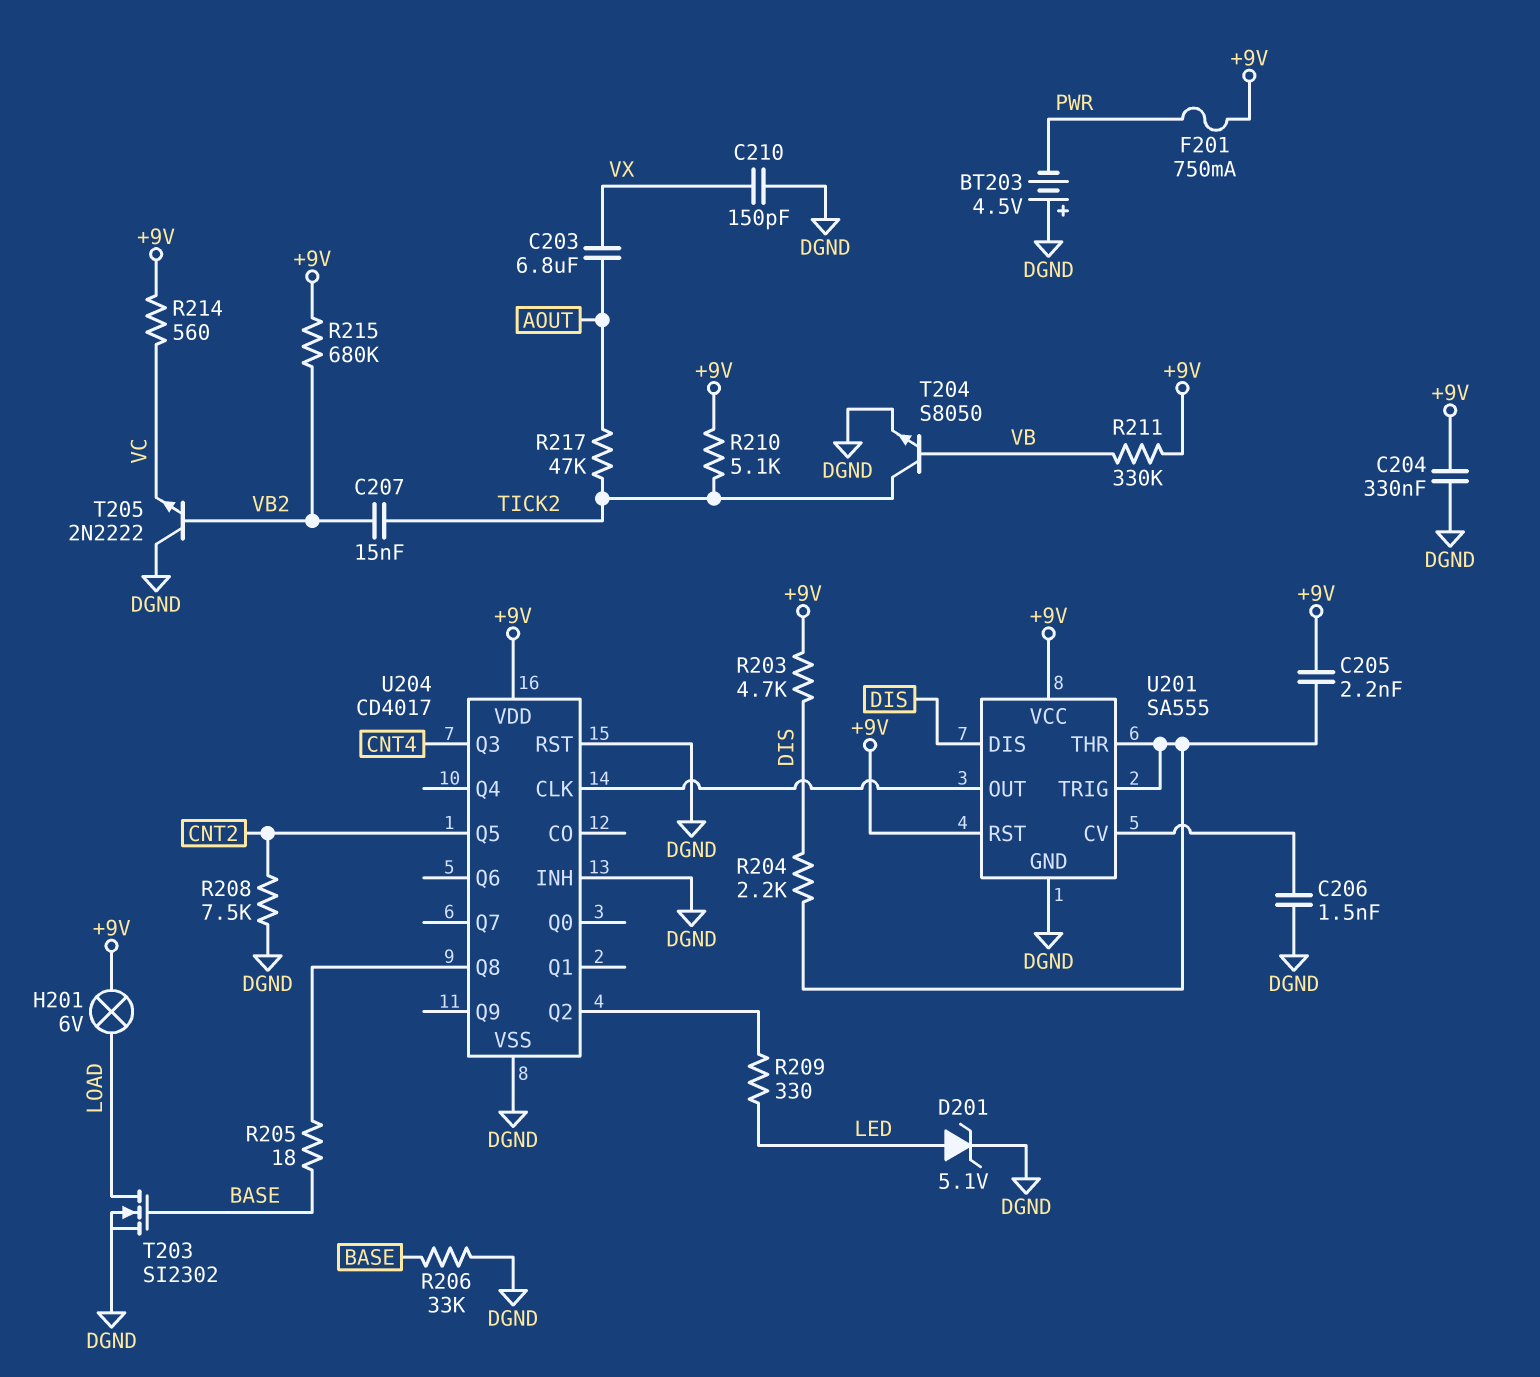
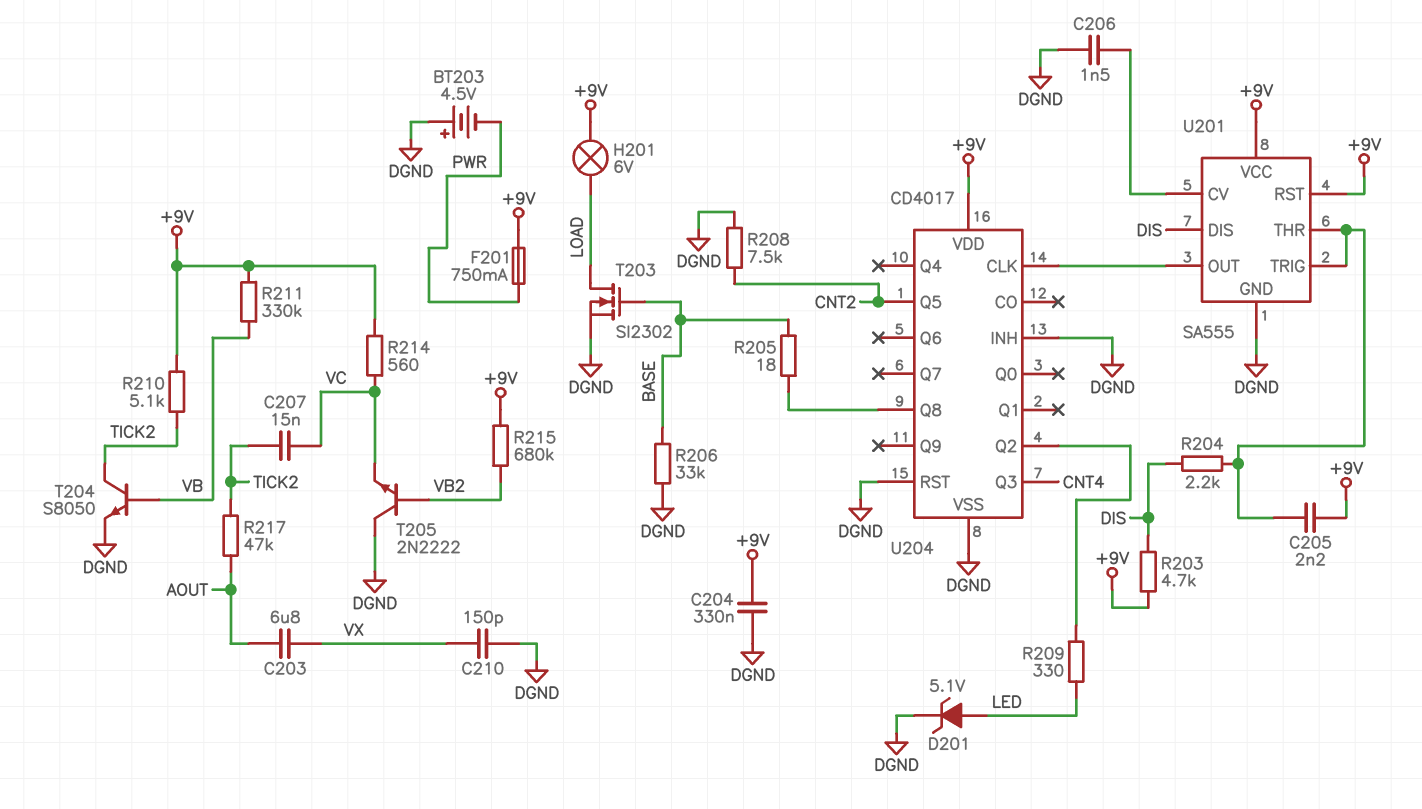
C207: 15nF (TICK2, VB2) -> 15nF (TICK2, VC)

